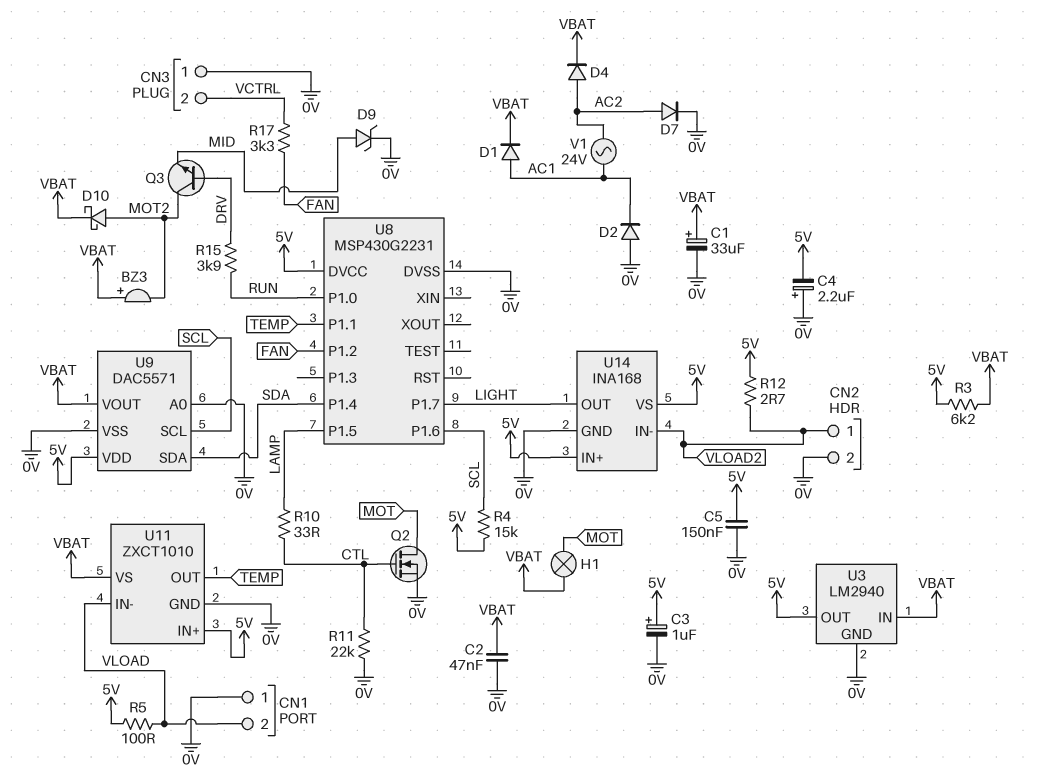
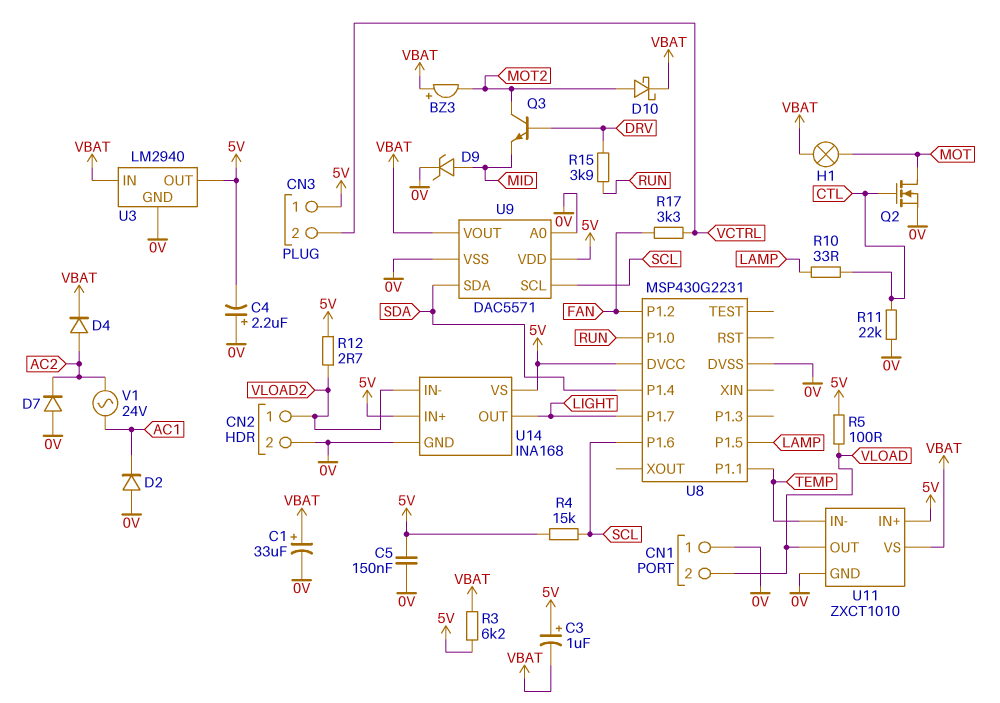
C2: 47nF (0V, VBAT) -> none
C3: 1uF (plus 5V, minus 0V) -> 1uF (plus 5V, minus VBAT)
CN3 pin 1: 0V -> 5V
D1: diode (A AC1, K VBAT) -> none
D7: diode (A AC2, K 0V) -> diode (A 0V, K AC2)
U11 pin IN-: VLOAD -> TEMP
U11 pin OUT: TEMP -> VLOAD

